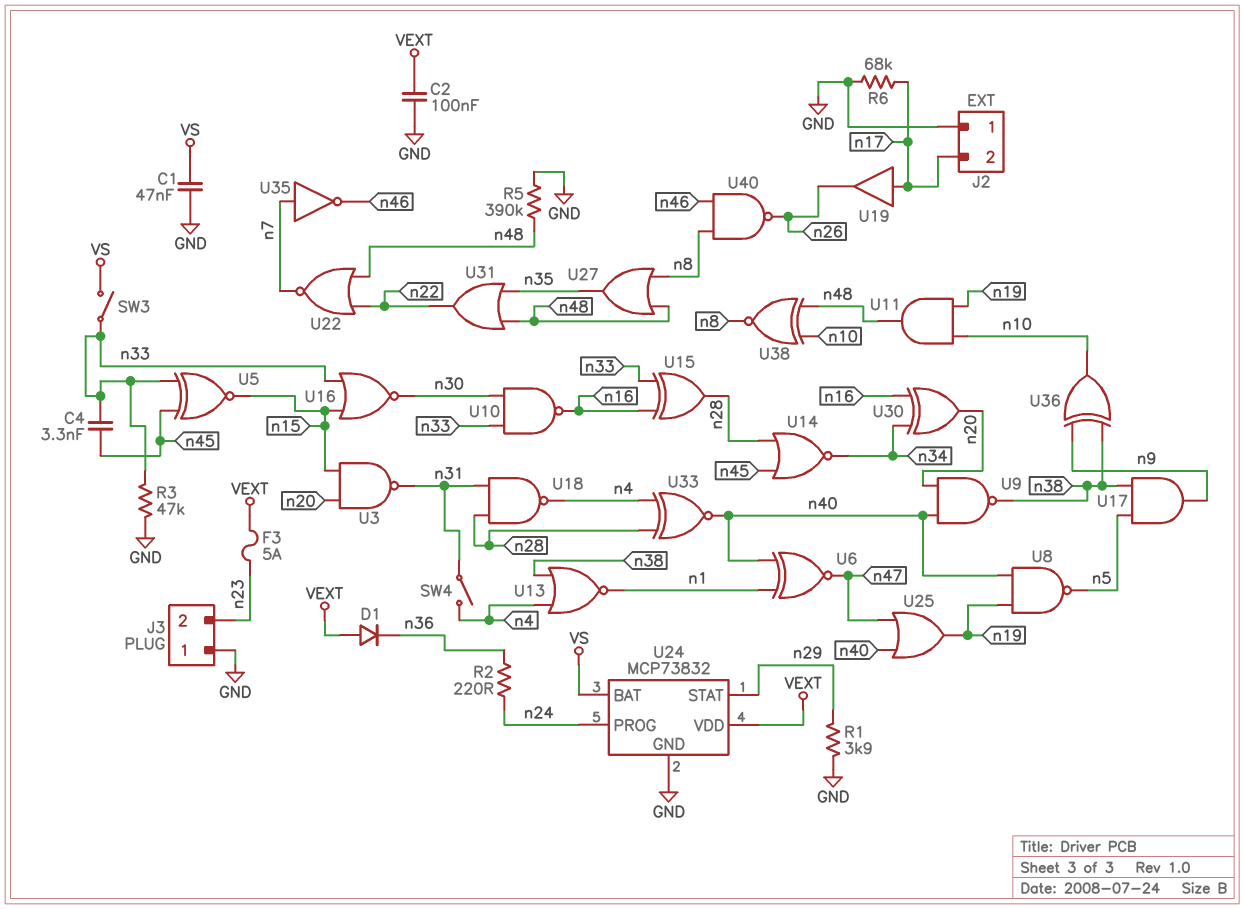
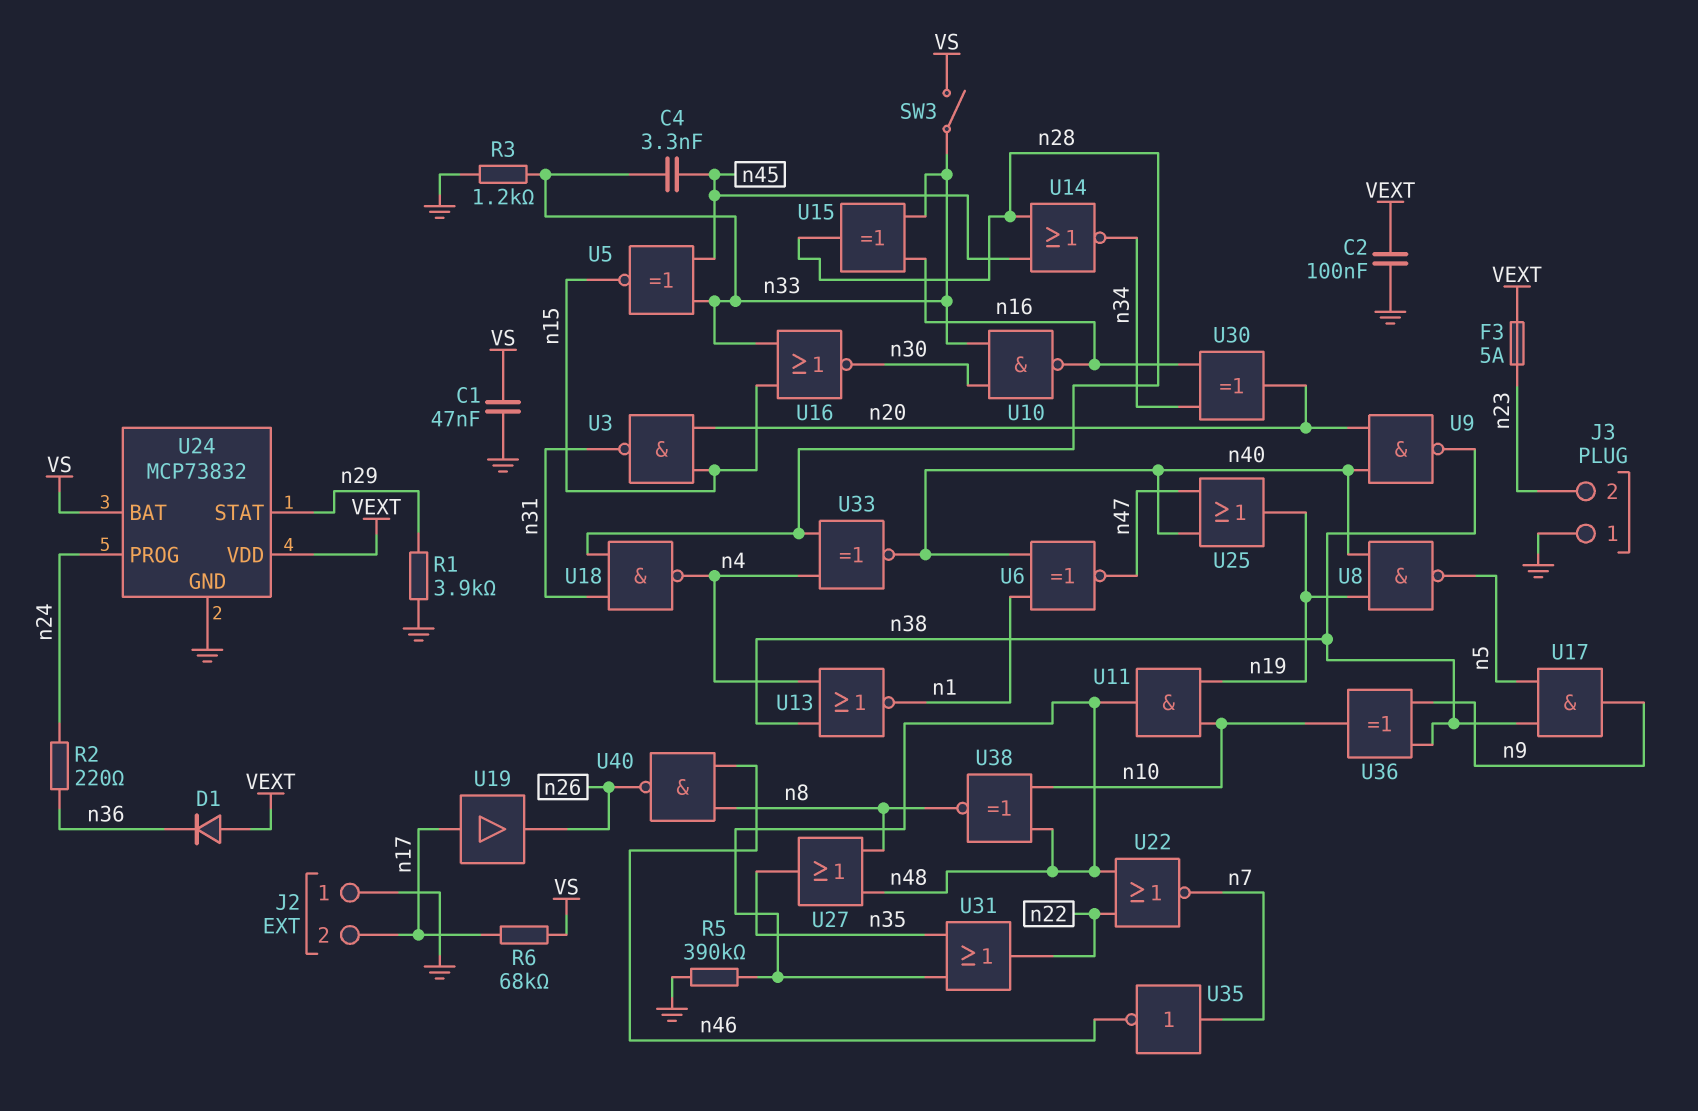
R3: 47k (GND, n33) -> 1.2k (GND, n33)
R6: 68k (GND, n17) -> 68k (VS, n17)
SW4: switch (n4, n31) -> none

